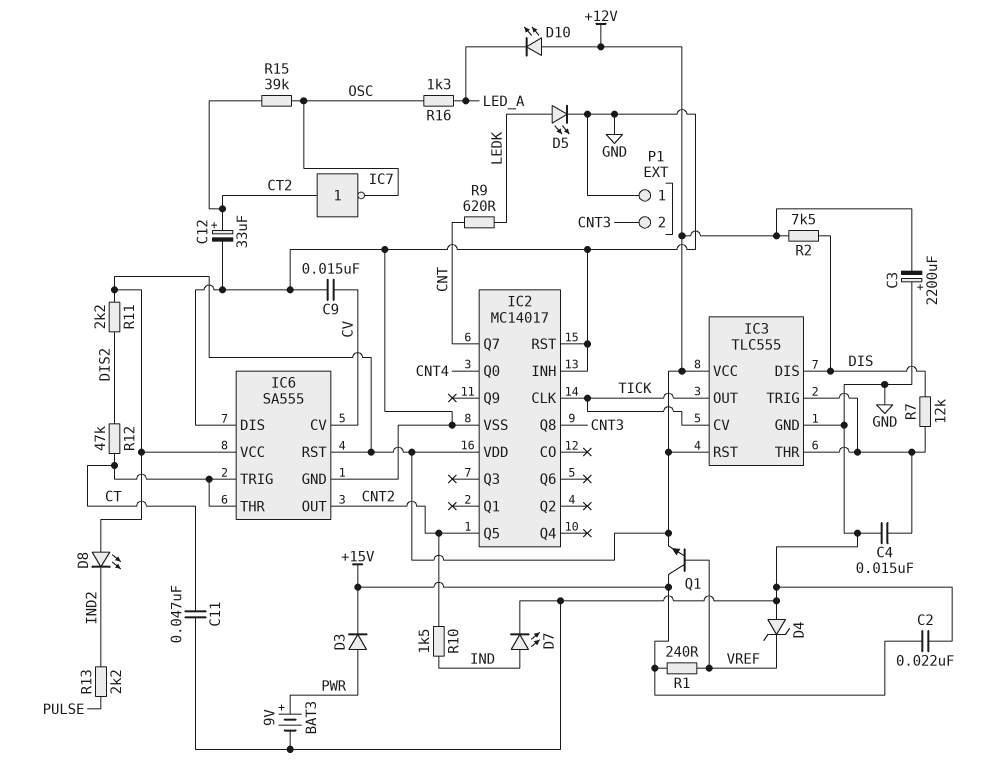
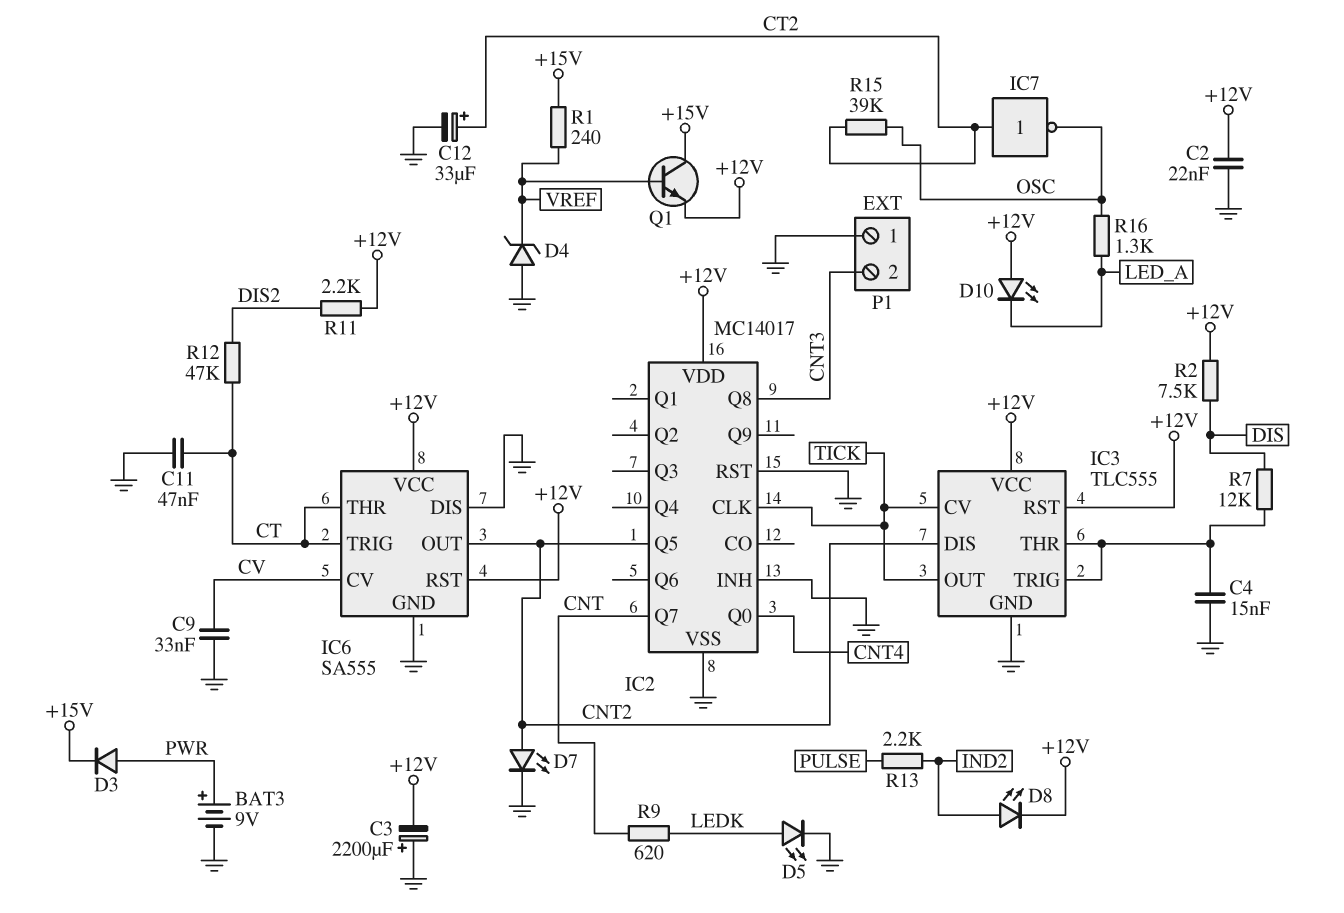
C2: 22nF (+15V, GND) -> 22nF (+12V, GND)
C9: 15nF (CV, GND) -> 33nF (CV, GND)
D7: LED (A IND, K GND) -> LED (A CNT2, K GND)
D8: LED (A +12V, K IND2) -> LED (A IND2, K +12V)
IC3 pin DIS: DIS -> CNT2
R10: 1.5k (CNT2, IND) -> none

